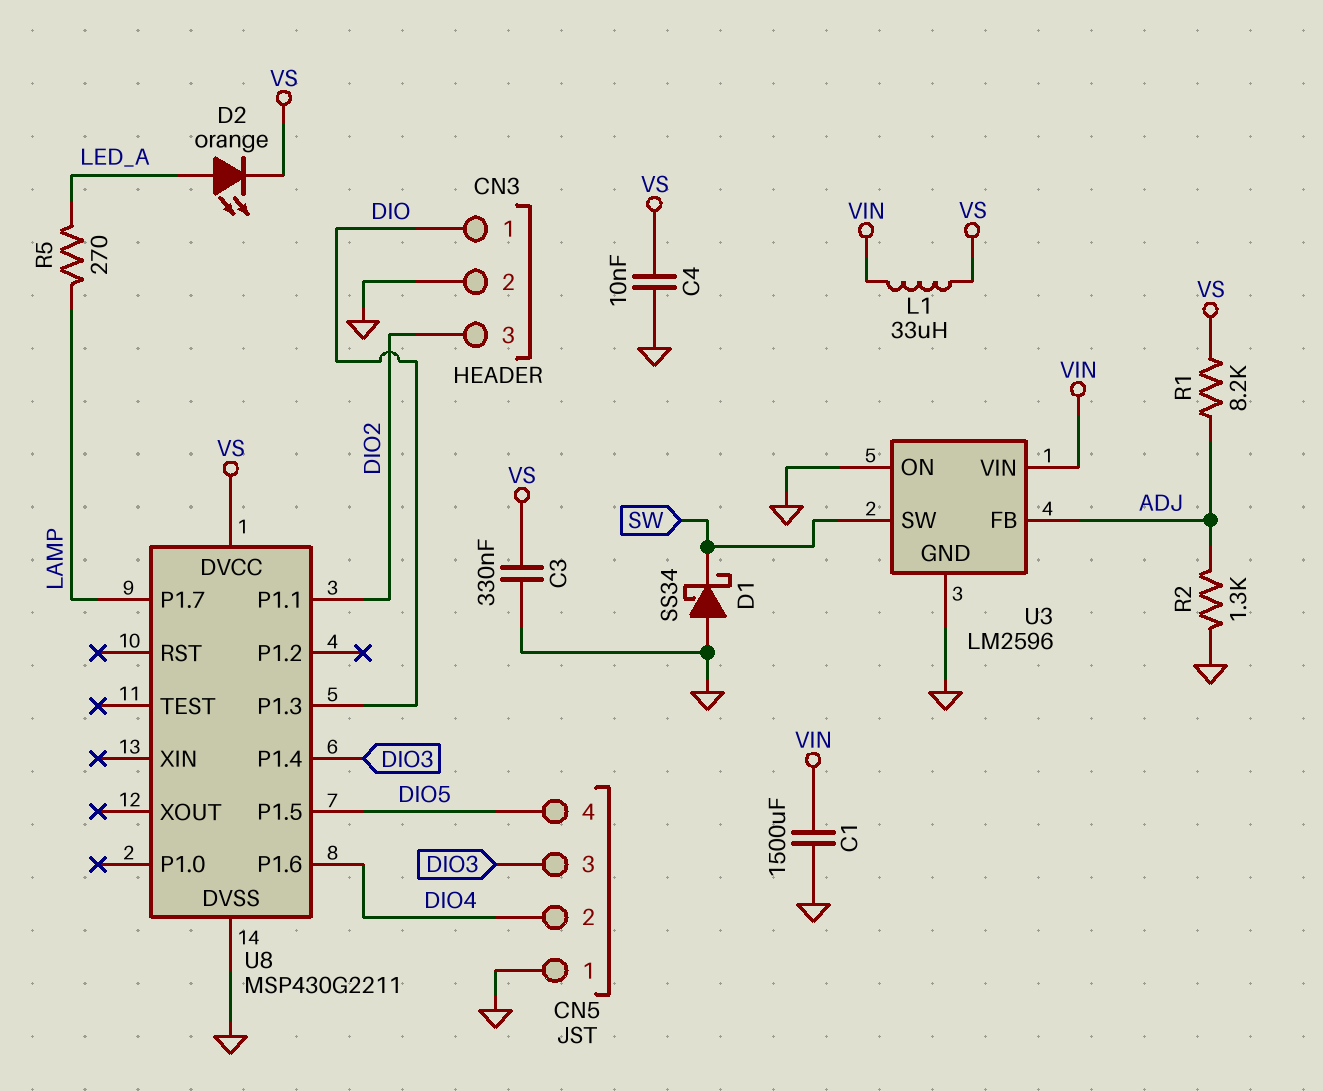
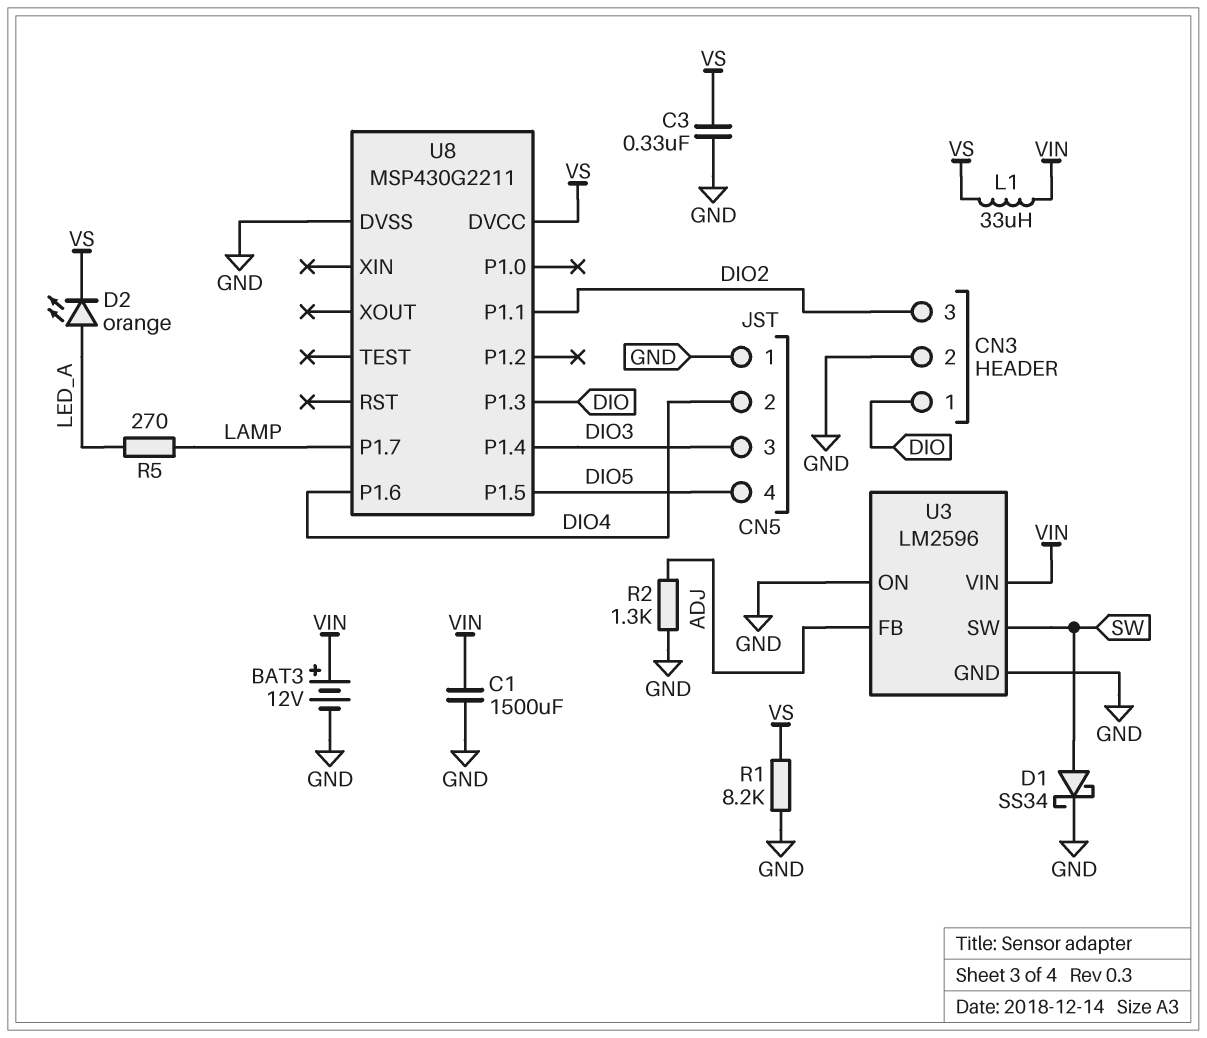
BAT3: none -> 12V (plus VIN, minus GND)
C4: 10nF (GND, VS) -> none
D1: schottky SS34 (A GND, K SW) -> schottky SS34 (A SW, K GND)
R1: 8.2k (ADJ, VS) -> 8.2k (GND, VS)

